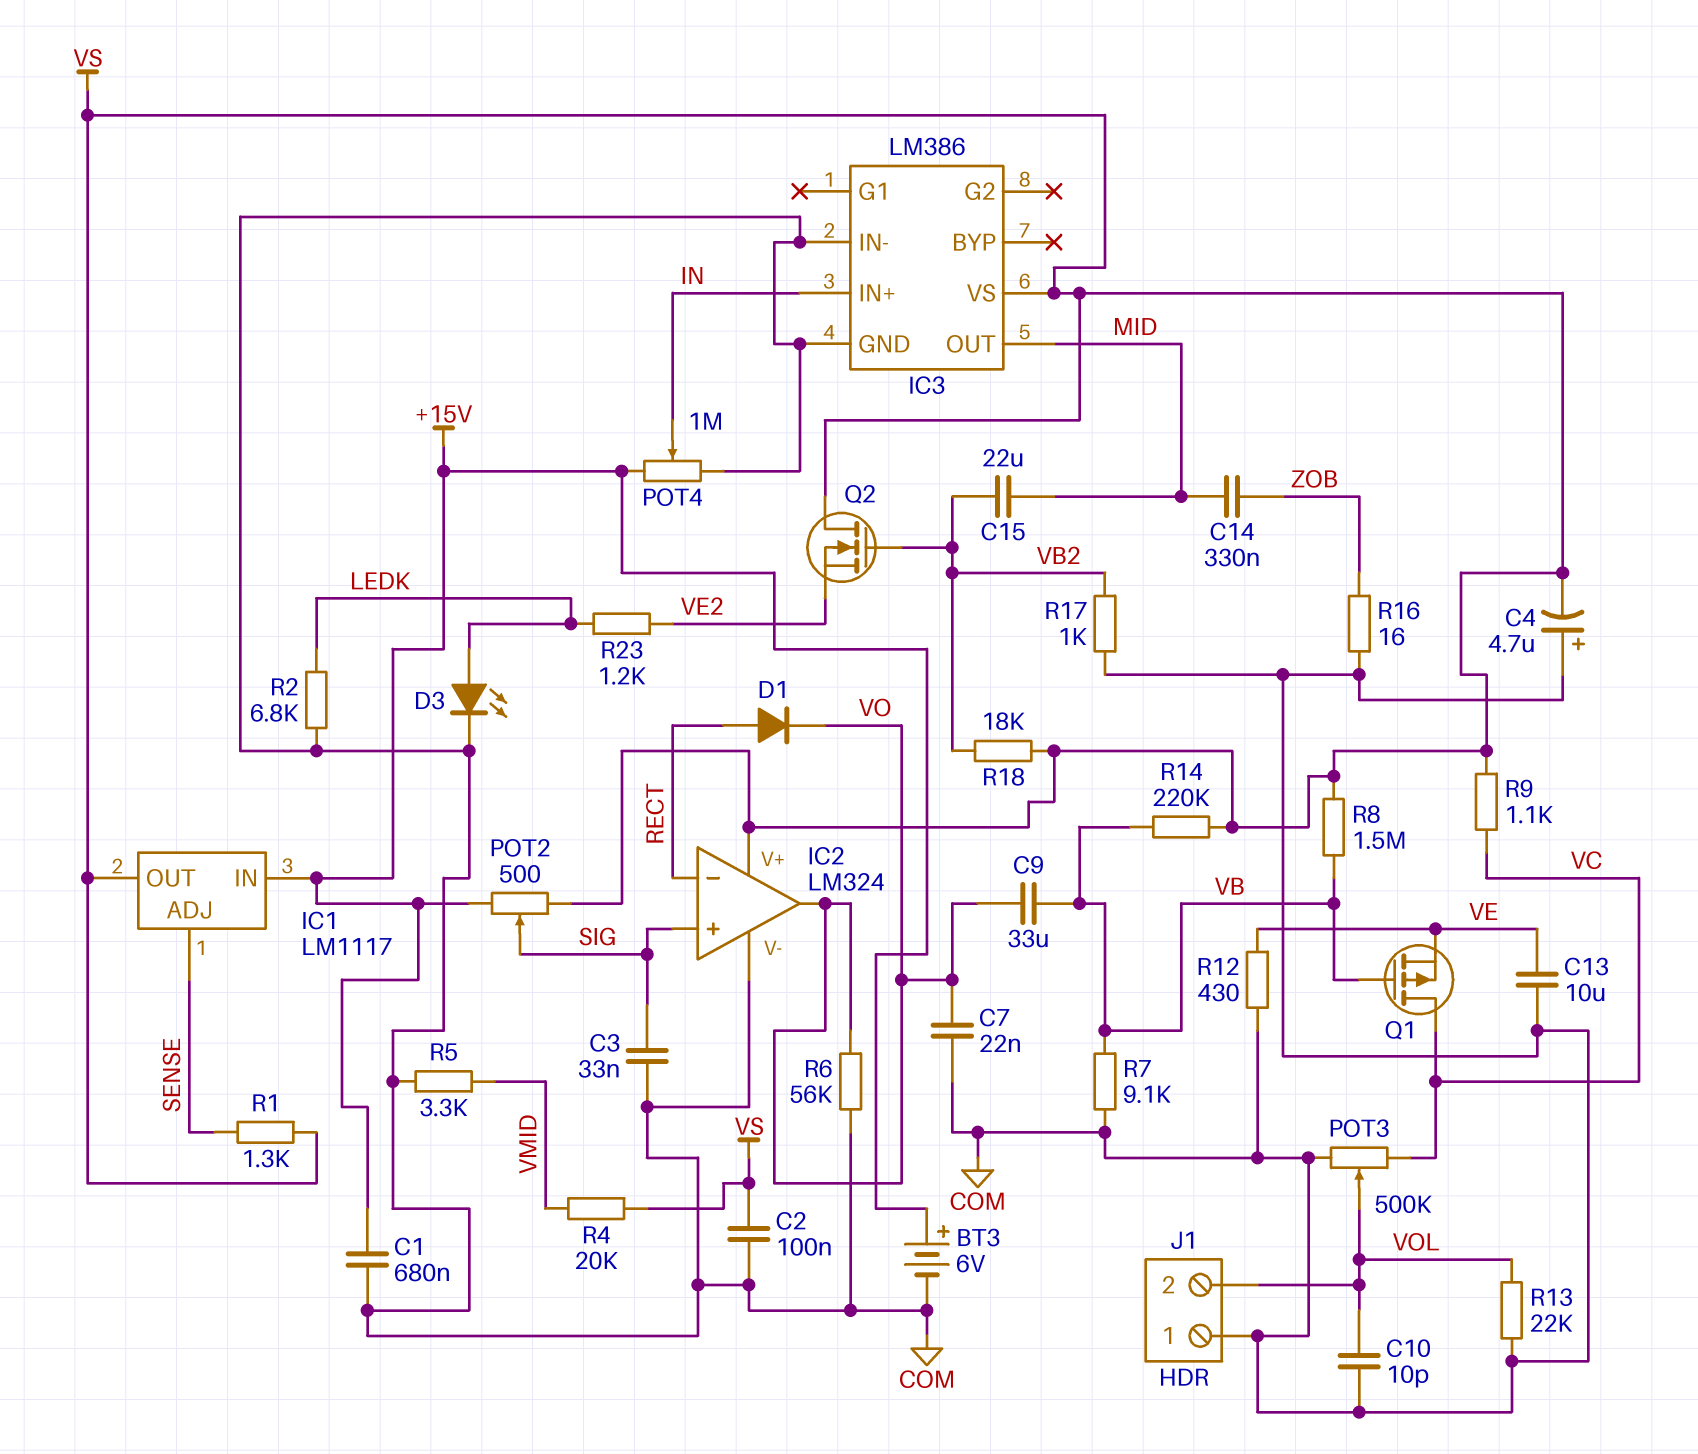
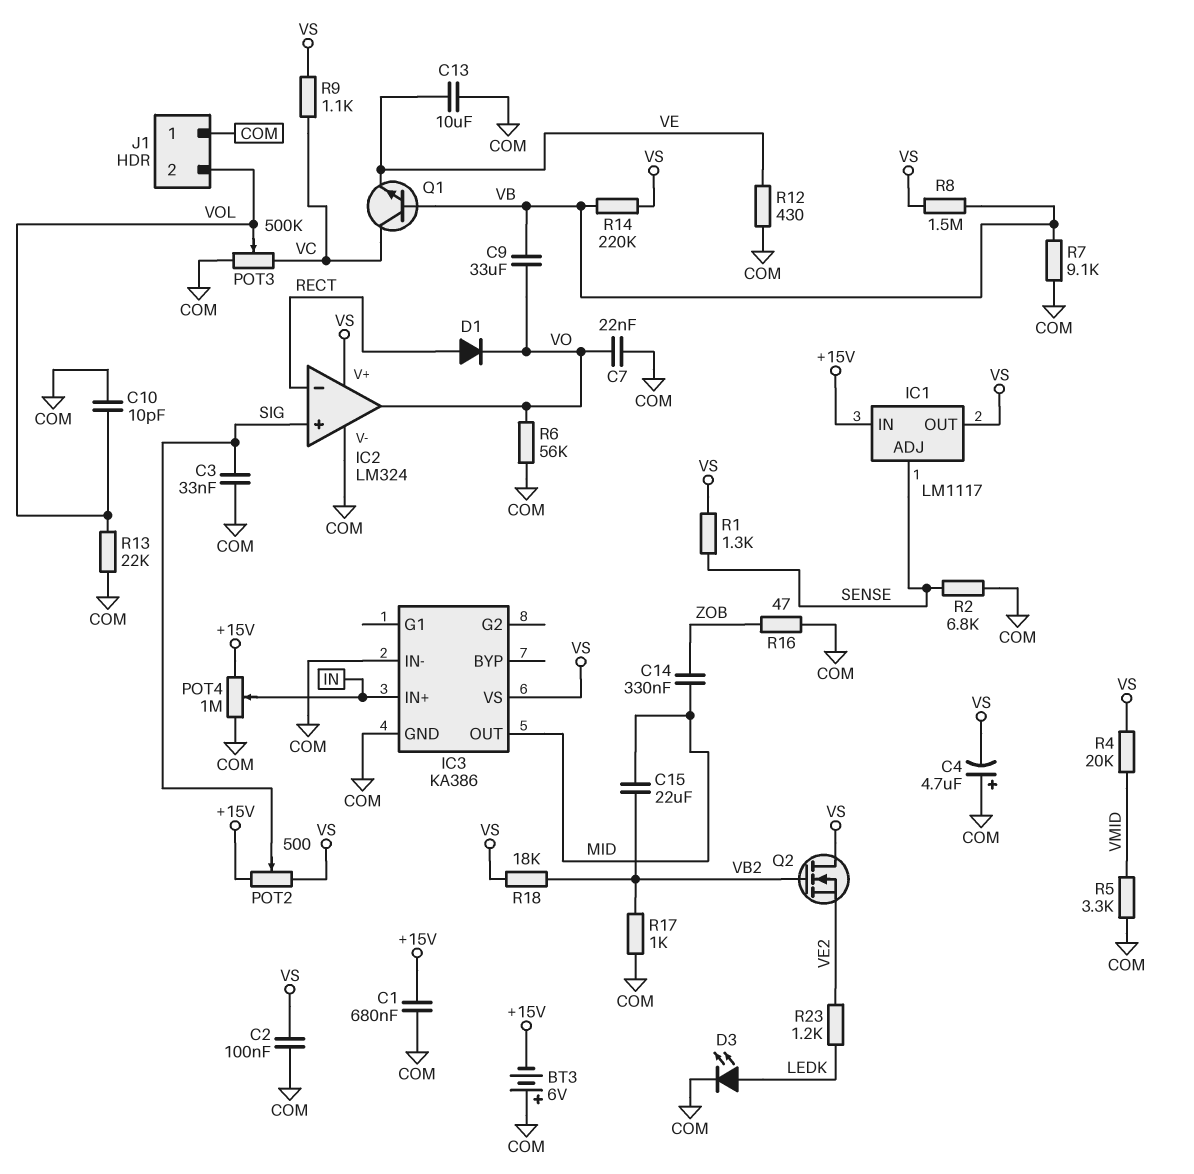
BT3: 6V (plus +15V, minus COM) -> 6V (plus COM, minus +15V)
IC3: LM386 -> KA386
Q1: PMOS (G VB, D VC, S VE) -> NPN (B VB, C VC, E VE)
R2: 6.8k (COM, LEDK) -> 6.8k (COM, SENSE)
R16: 16 (COM, ZOB) -> 47 (COM, ZOB)

